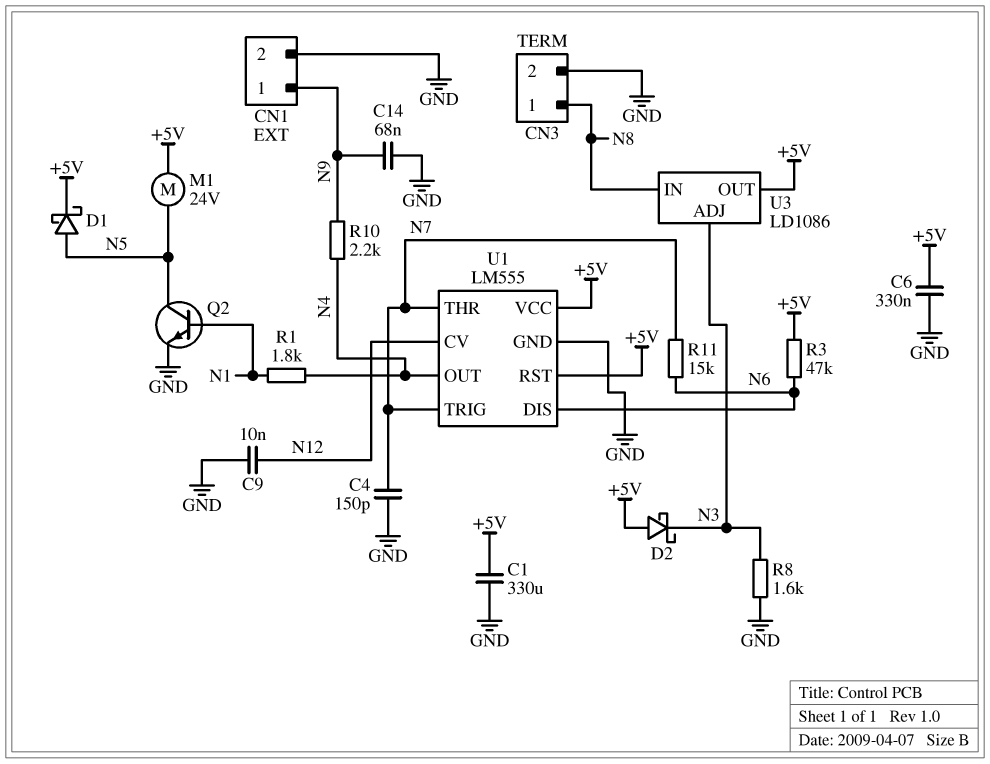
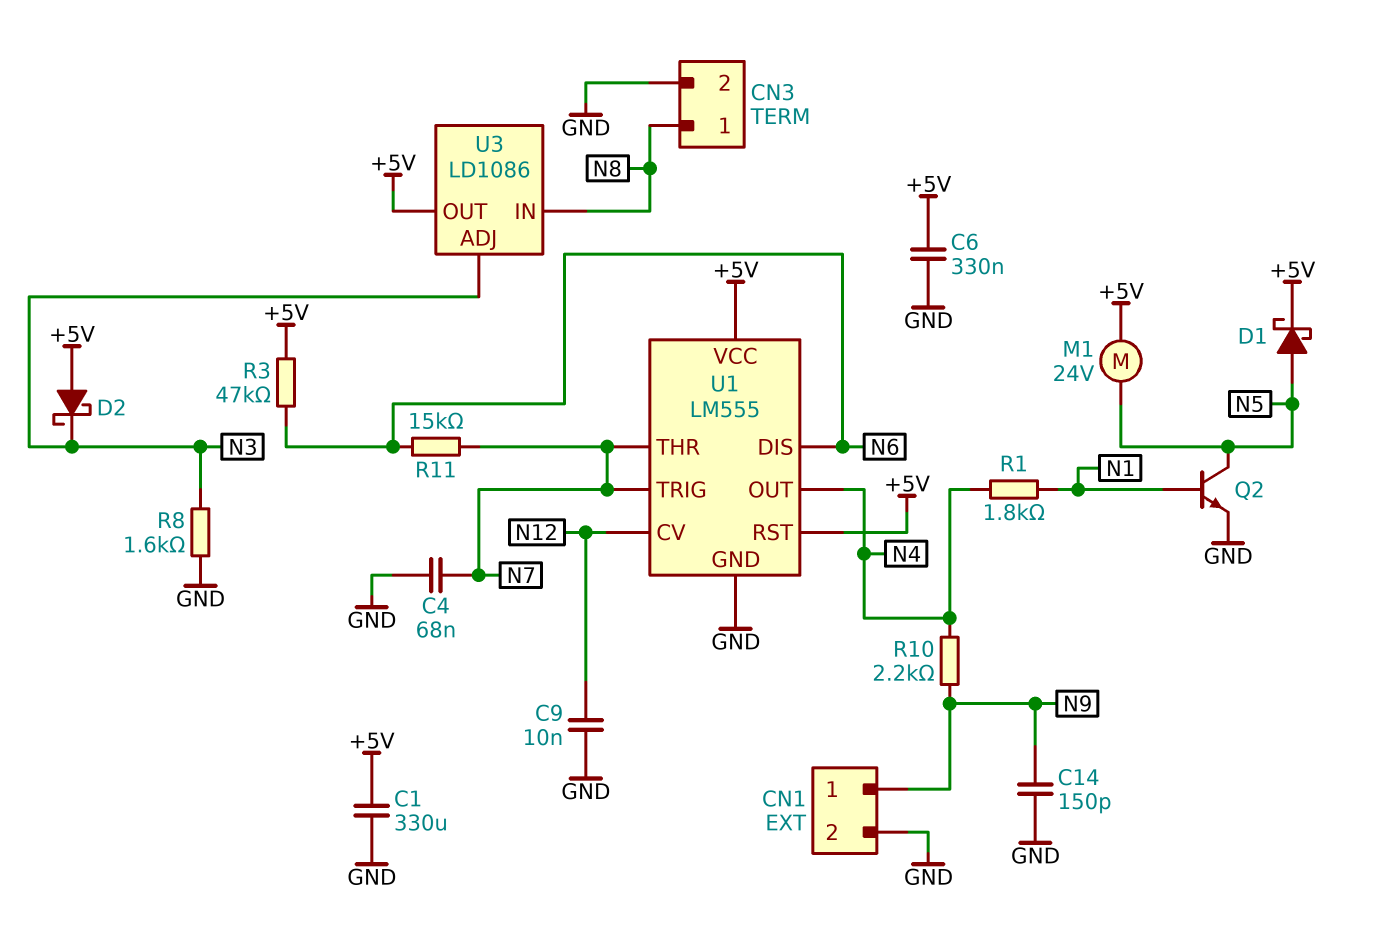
C4: 150pF (GND, N7) -> 68nF (GND, N7)
C14: 68nF (GND, N9) -> 150pF (GND, N9)

